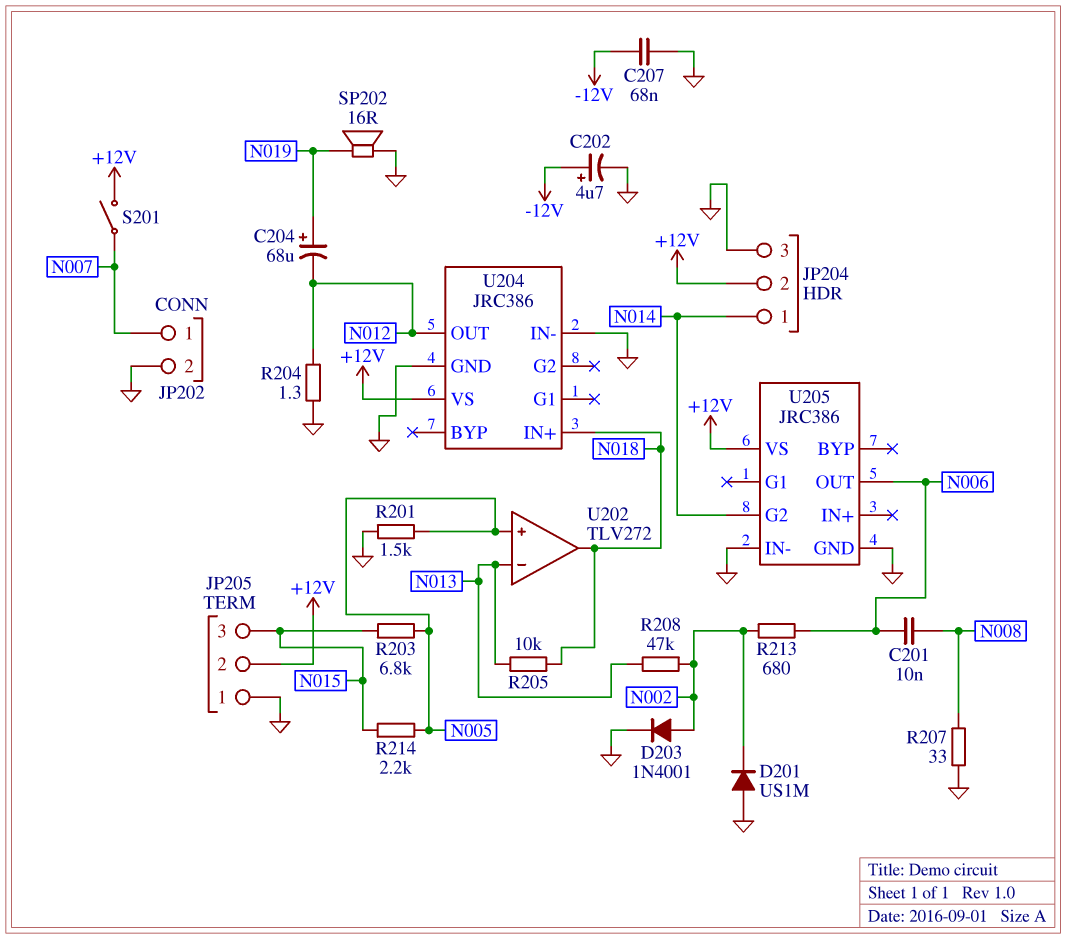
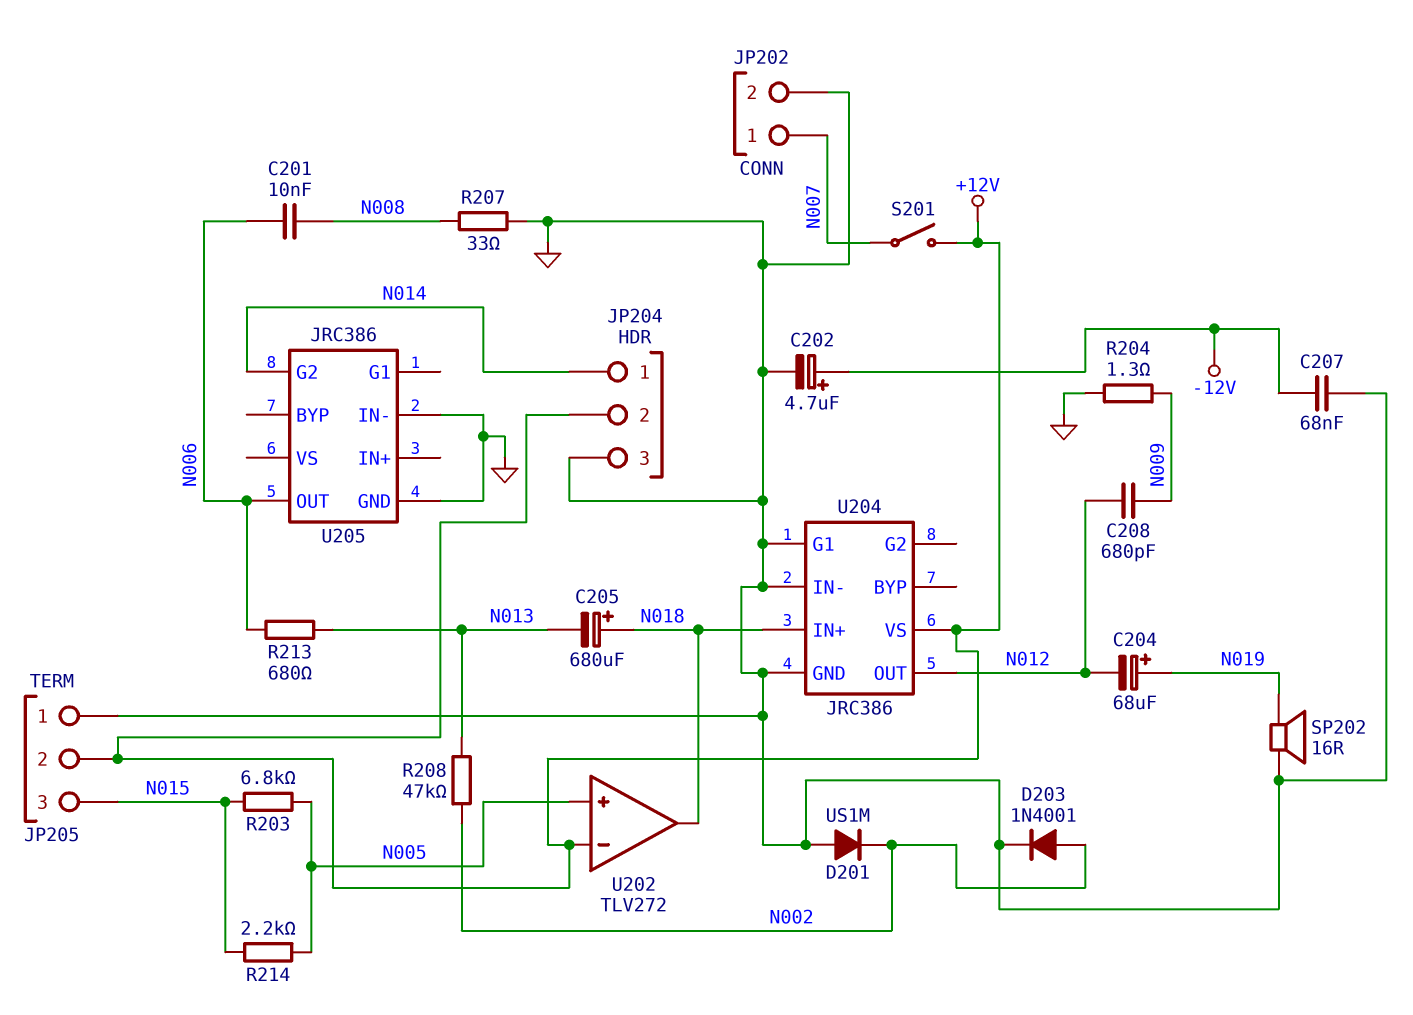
C205: none -> 680uF (plus N018, minus N013)
C208: none -> 680pF (N009, N012)
R201: 1.5k (GND, N005) -> none
R204: 1.3 (GND, N012) -> 1.3 (GND, N009)
R205: 10k (N013, N018) -> none
R213: 680 (N002, N006) -> 680 (N006, N013)
U202 pin in-: N013 -> +12V
U204 pin G1: none -> GND
U205 pin VS: +12V -> none

